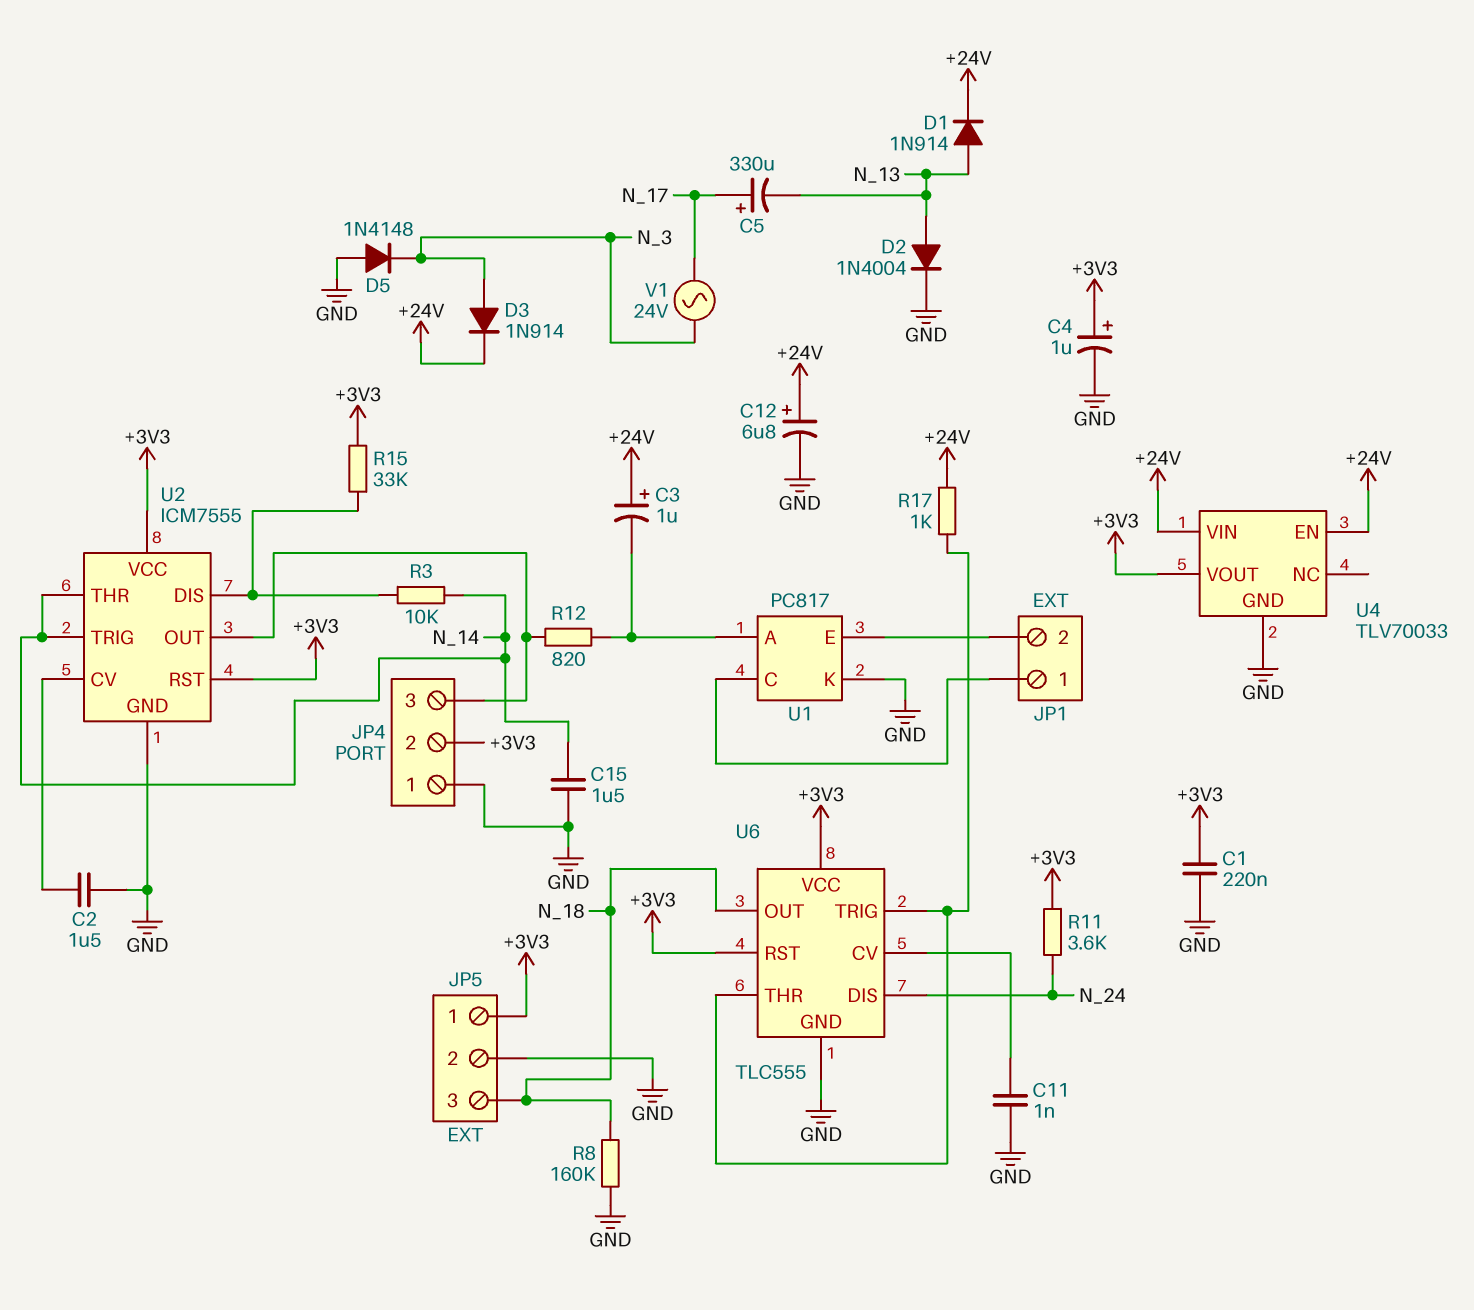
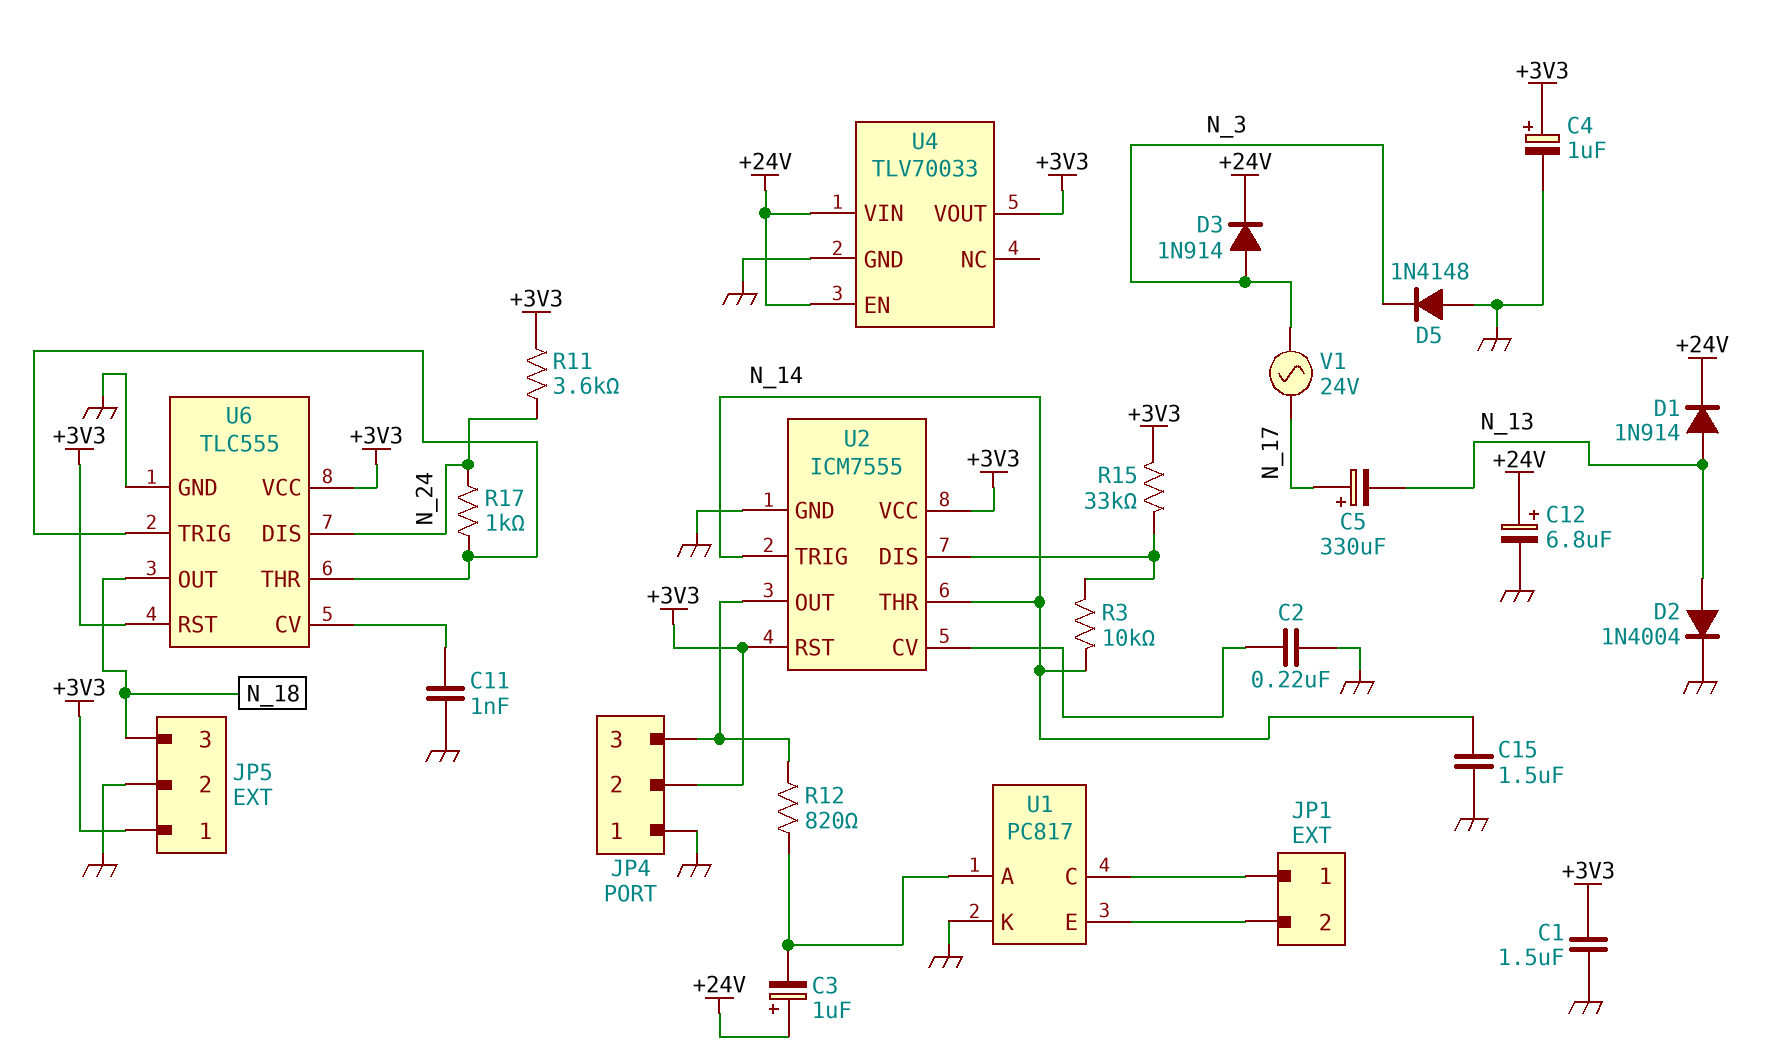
C1: 220nF (+3V3, GND) -> 1.5uF (+3V3, GND)
C2: 1.5uF (GND, U2/CV) -> 220nF (GND, U2/CV)
R8: 160k (GND, N_18) -> none
R17: 1k (+24V, U6/THR) -> 1k (N_24, U6/THR)

